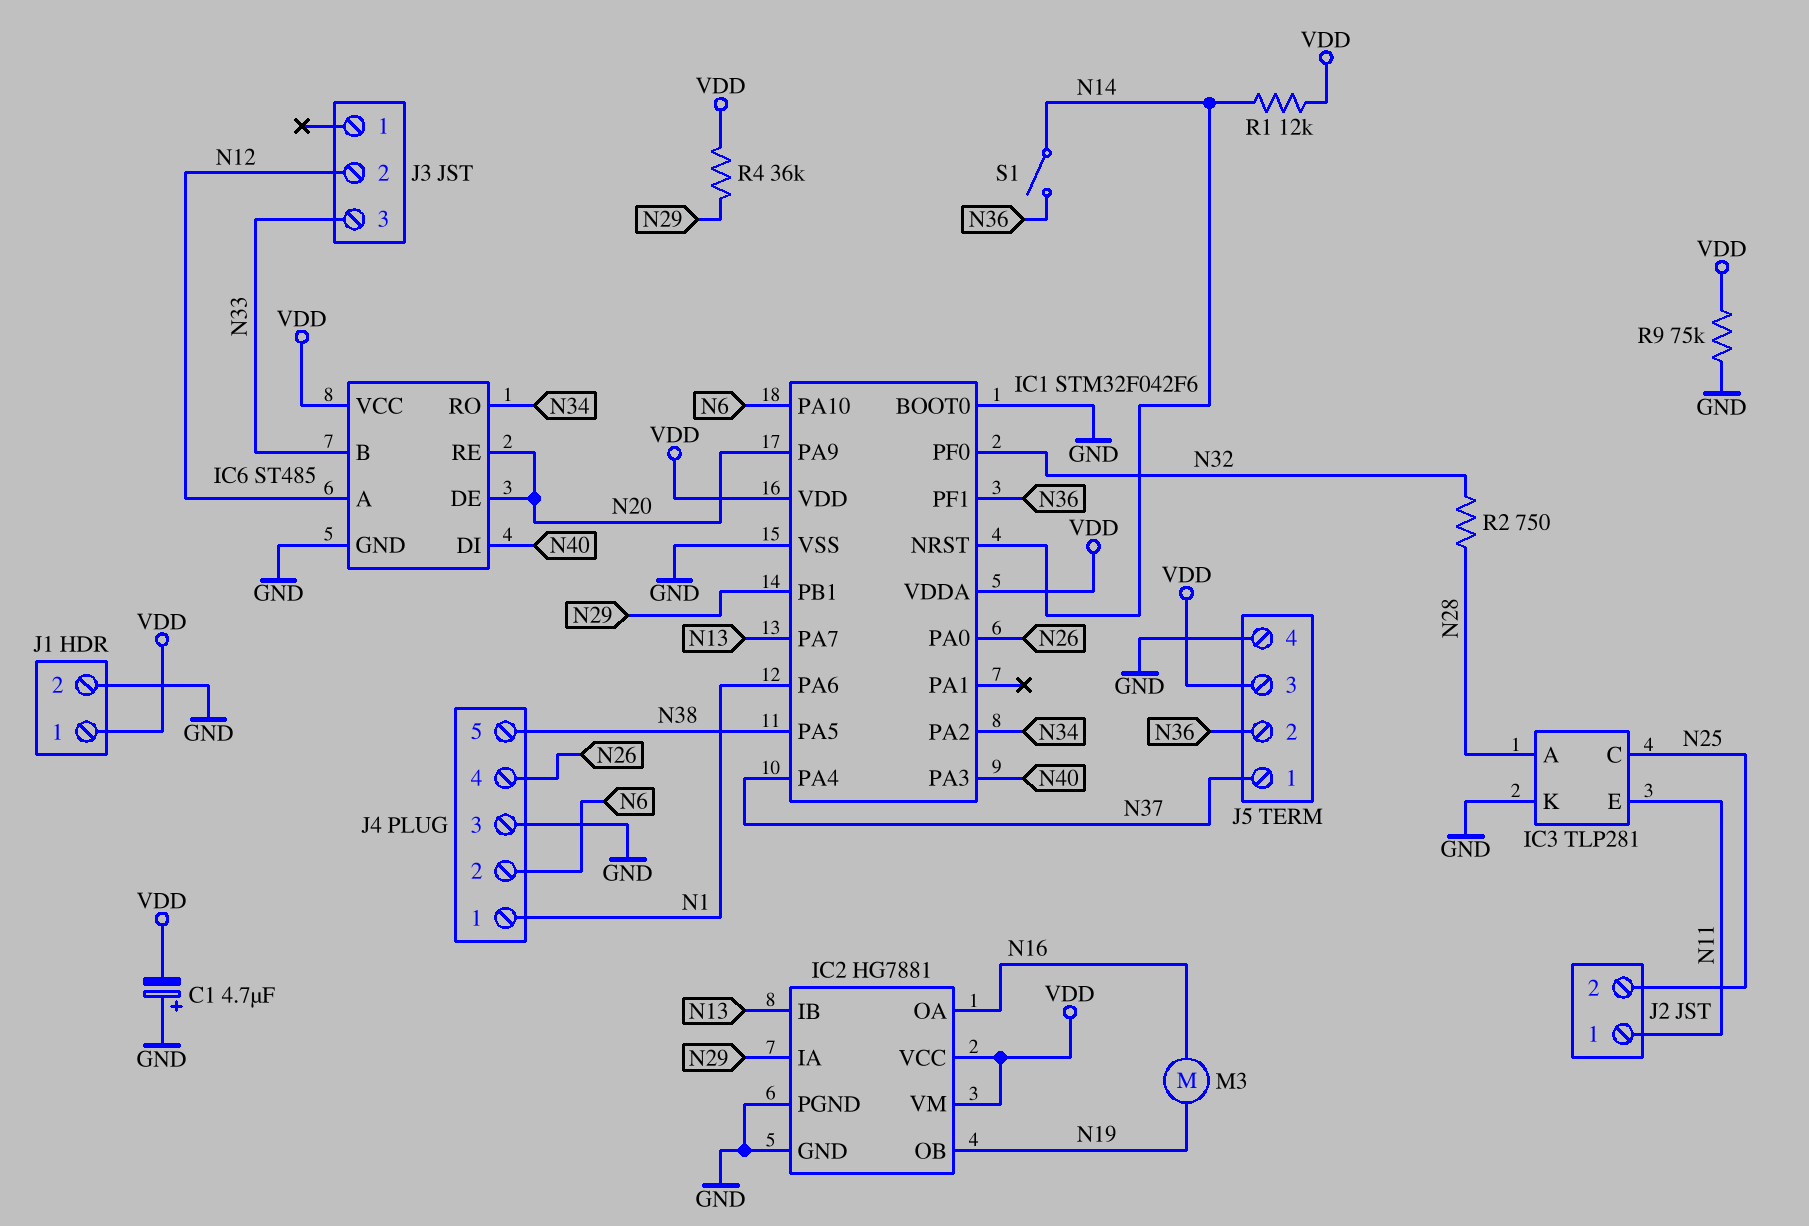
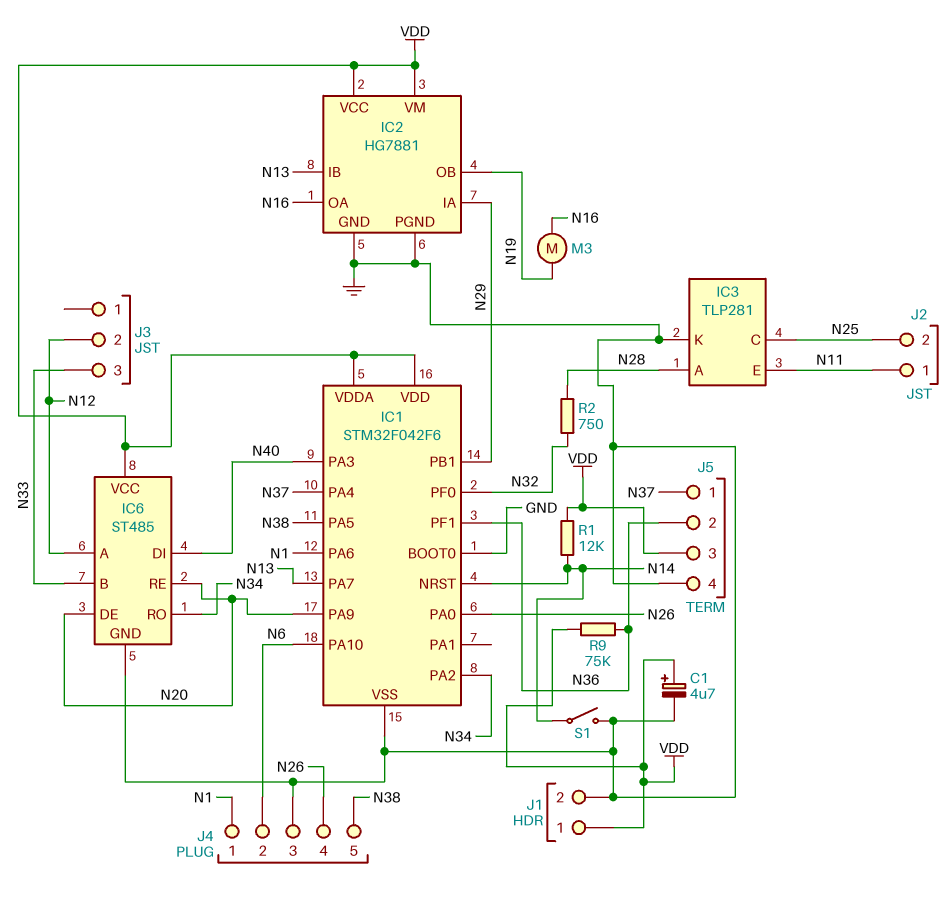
C1: 4.7uF (plus GND, minus VDD) -> 4.7uF (plus VDD, minus GND)
R4: 36k (N29, VDD) -> none
R9: 75k (GND, VDD) -> 75k (N36, VDD)
S1: switch (N14, N36) -> switch (GND, N14)

